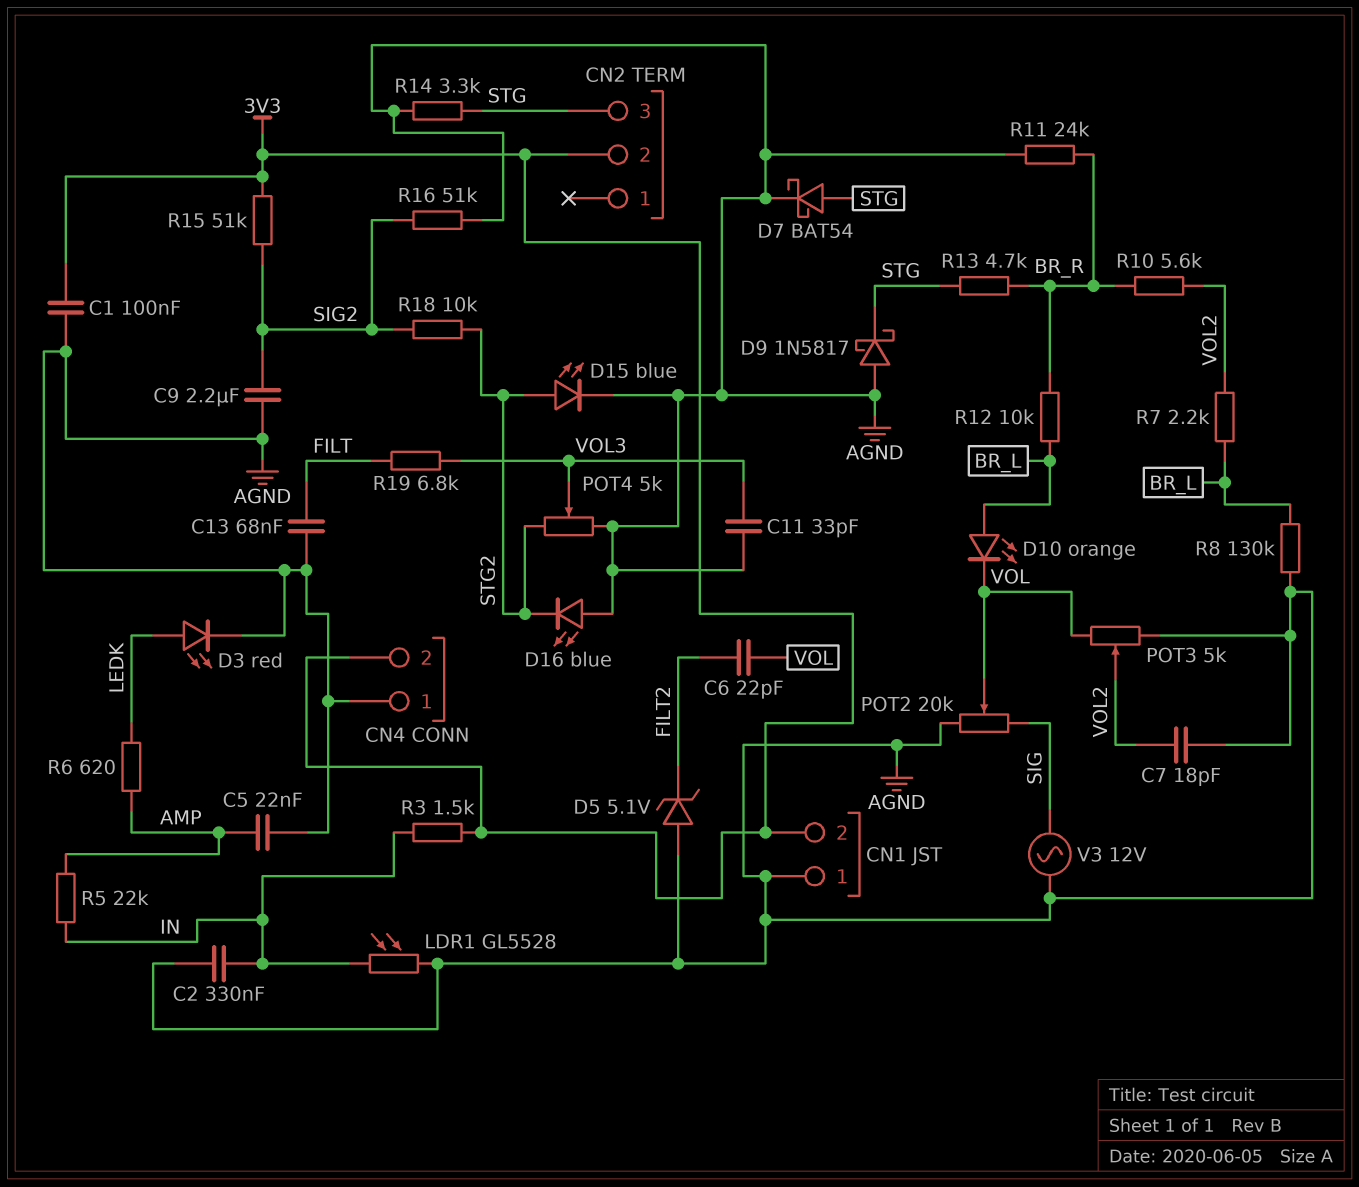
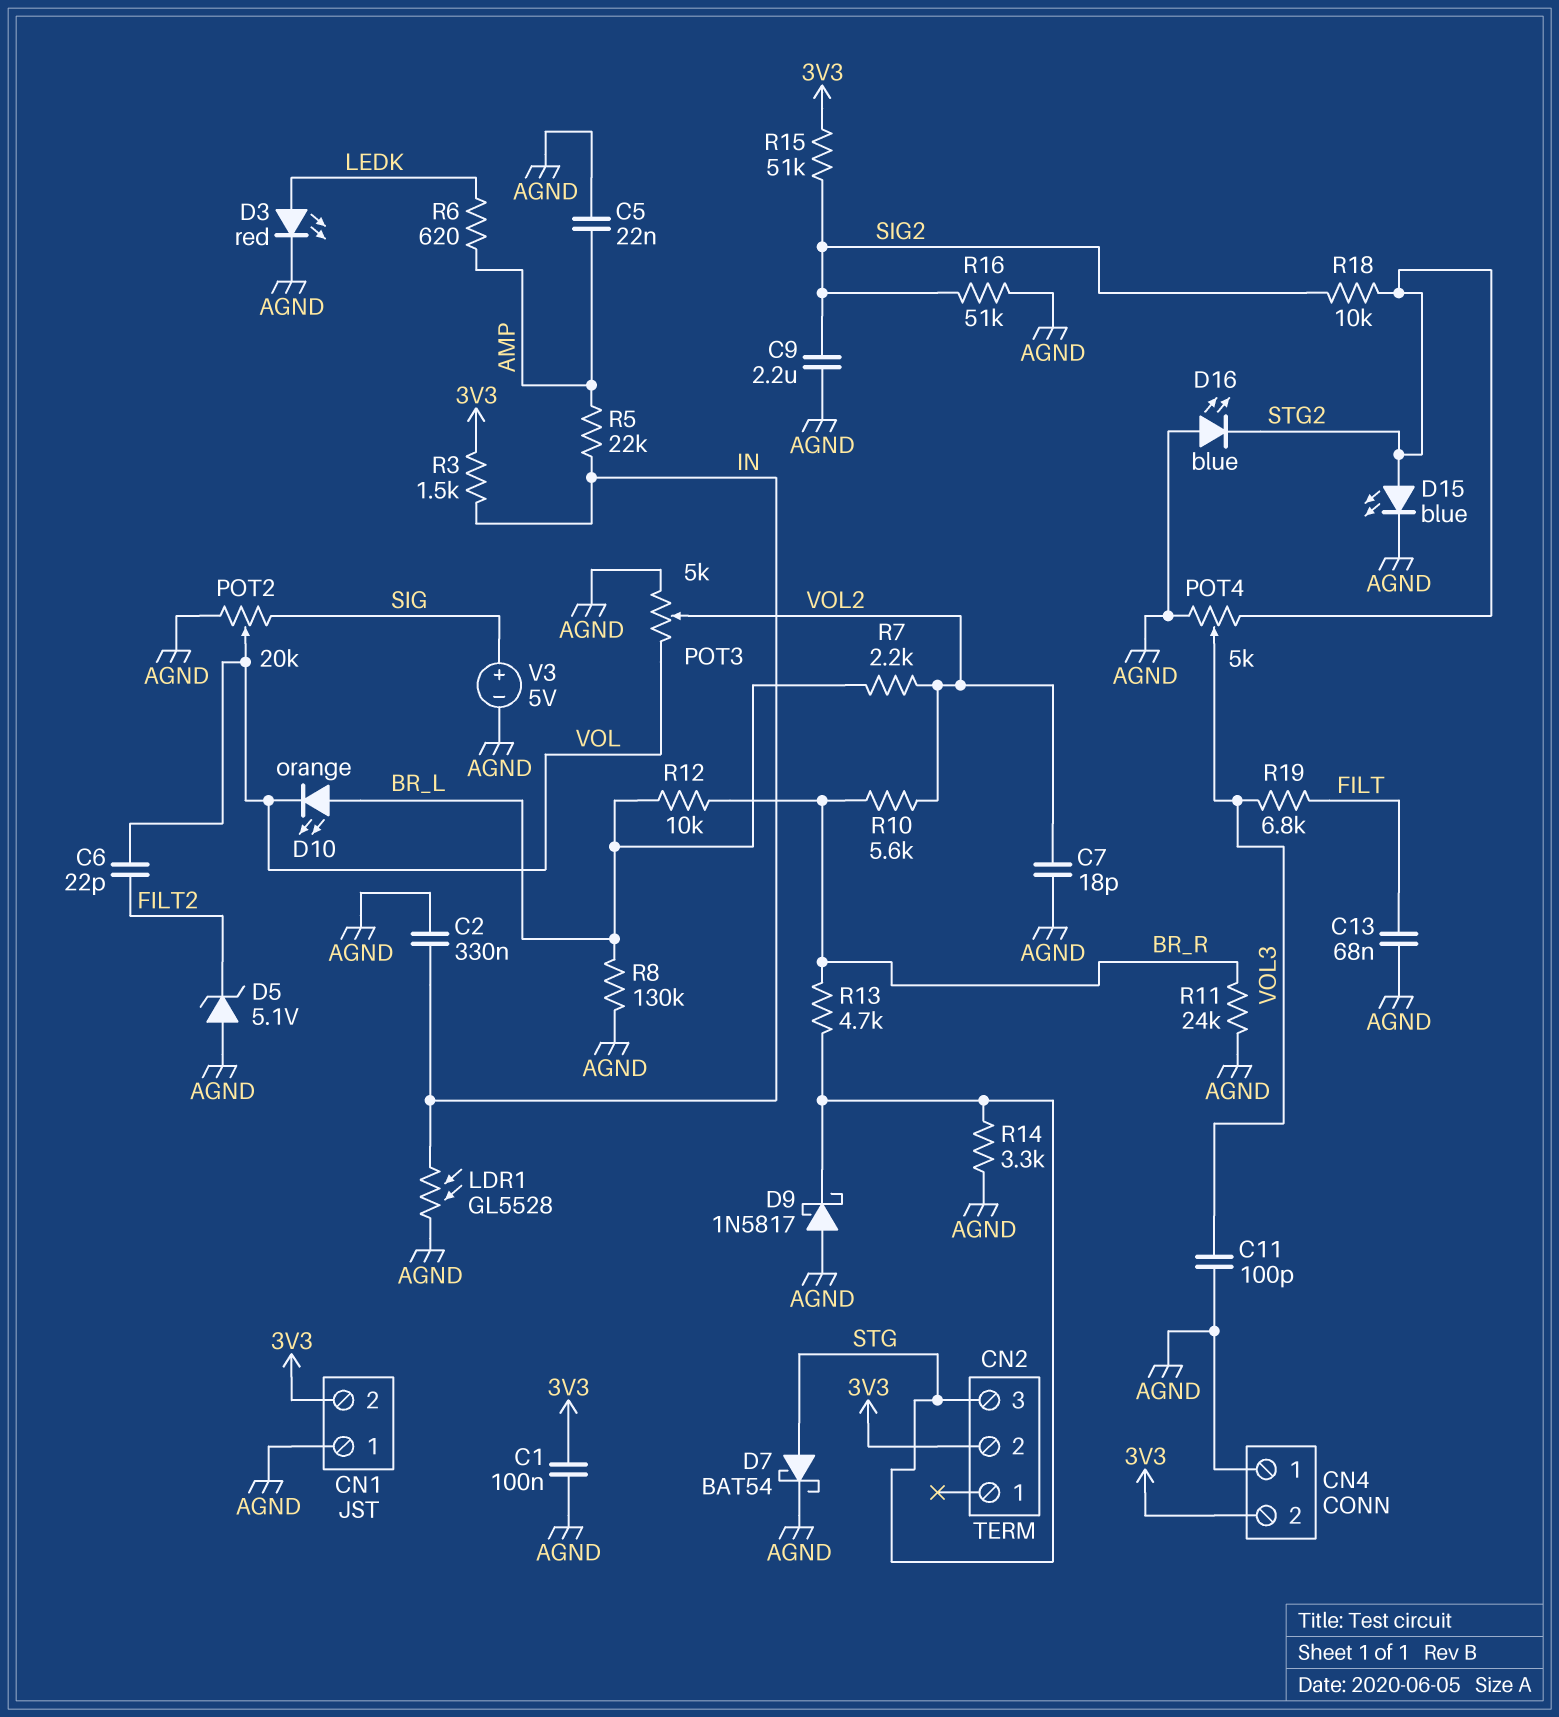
C11: 33pF (AGND, VOL3) -> 100pF (AGND, VOL3)
V3: AC 12V (AGND, SIG) -> 5V (plus SIG, minus AGND)

